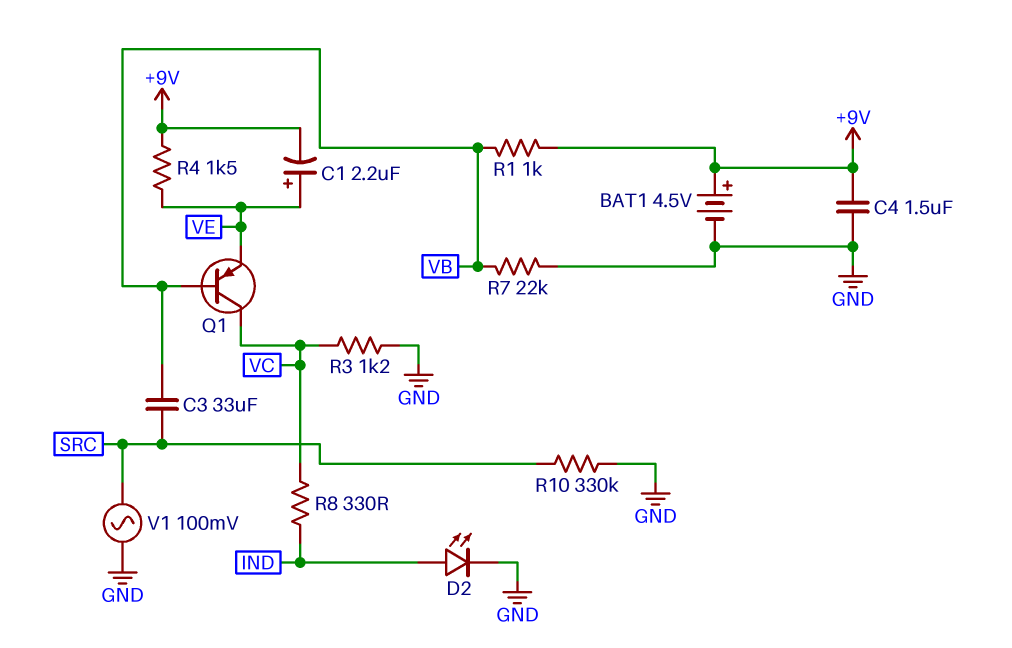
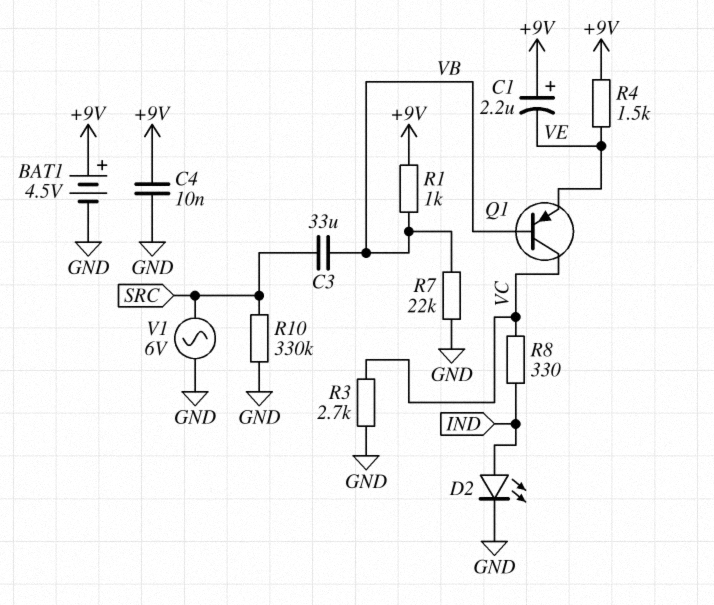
C1: 2.2uF (plus VE, minus +9V) -> 2.2uF (plus +9V, minus VE)
C4: 1.5uF (+9V, GND) -> 10nF (+9V, GND)
R3: 1.2k (GND, VC) -> 2.7k (GND, VC)
V1: AC 100mV (GND, SRC) -> AC 6V (GND, SRC)

